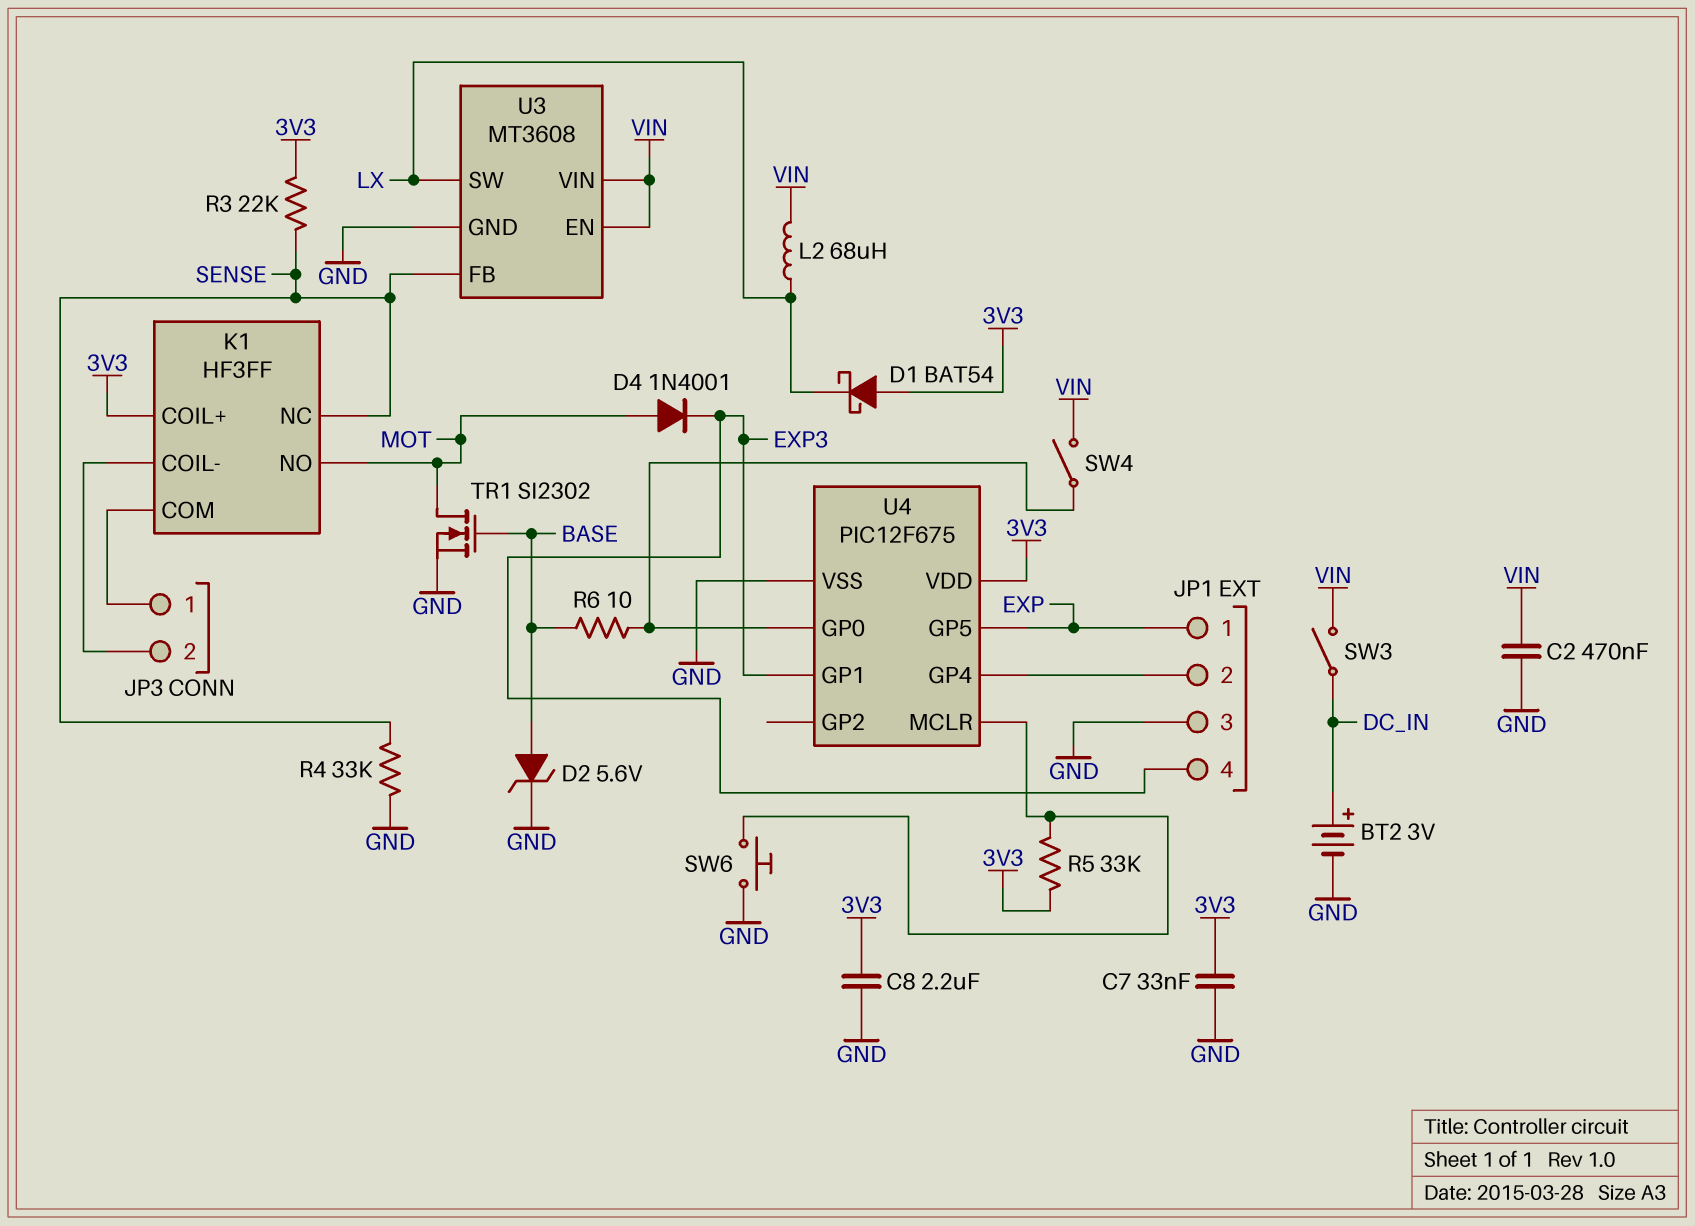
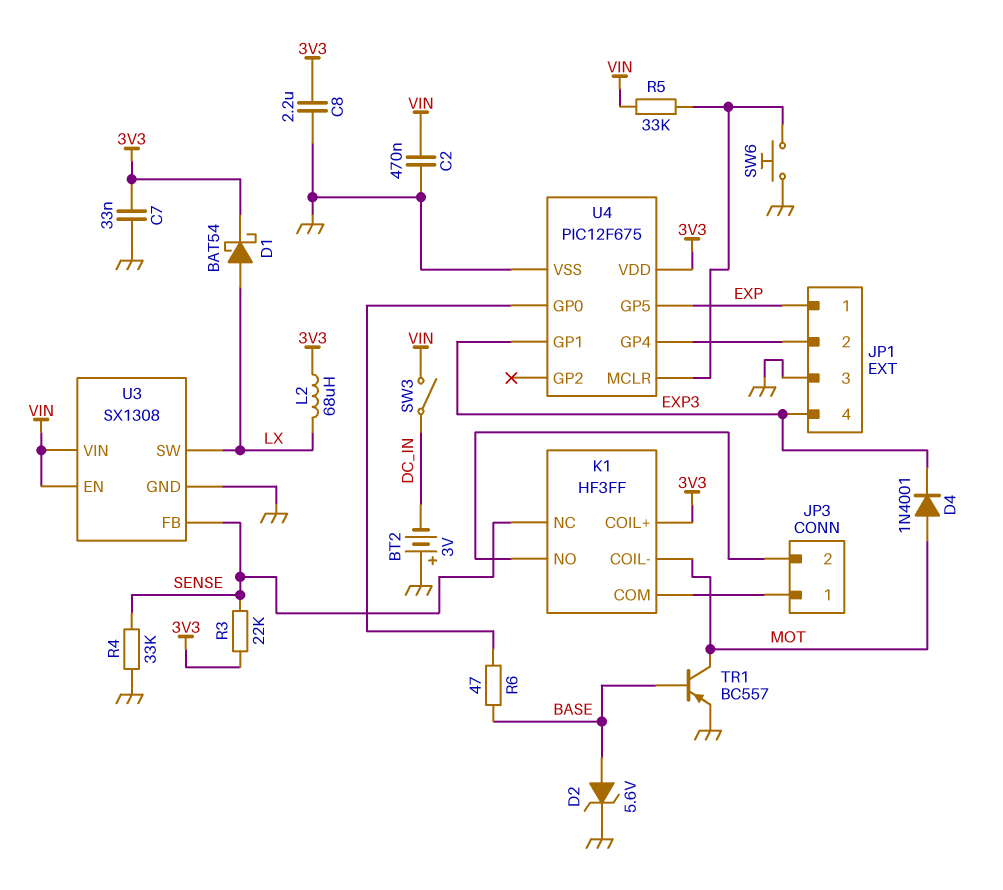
BT2: 3V (plus DC_IN, minus GND) -> 3V (plus GND, minus DC_IN)
D1: schottky BAT54 (A 3V3, K LX) -> schottky BAT54 (A LX, K 3V3)
K1 pin COIL-: JP3/2 -> MOT
K1 pin NO: MOT -> JP3/2
L2: 68uH (LX, VIN) -> 68uH (3V3, LX)
R5: 33k (3V3, U4/MCLR) -> 33k (U4/MCLR, VIN)
R6: 10 (BASE, U4/GP0) -> 47 (BASE, U4/GP0)
SW4: switch (U4/GP0, VIN) -> none
TR1: NMOS SI2302 (G BASE, D MOT, S GND) -> PNP BC557 (B BASE, C MOT, E GND)
U3: MT3608 -> SX1308

